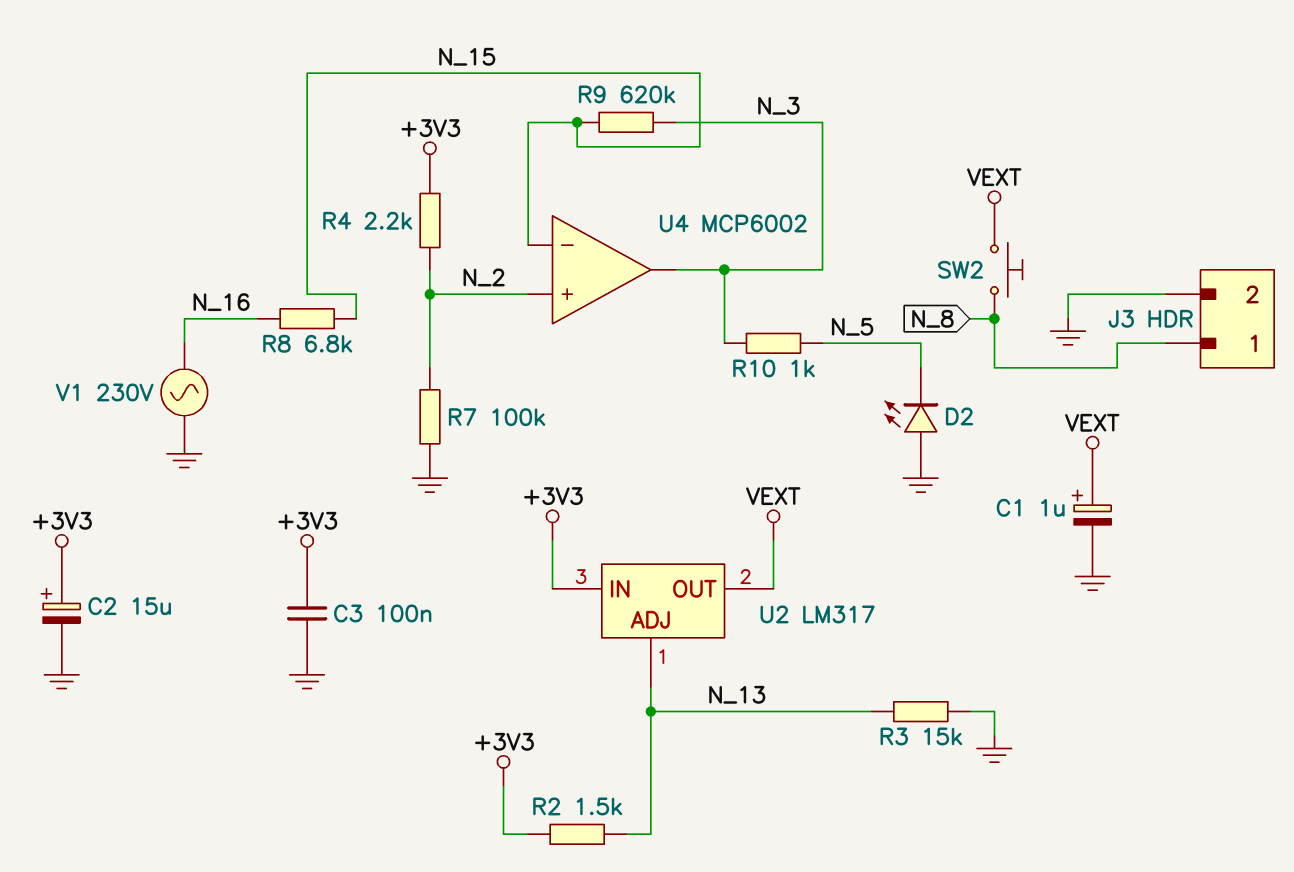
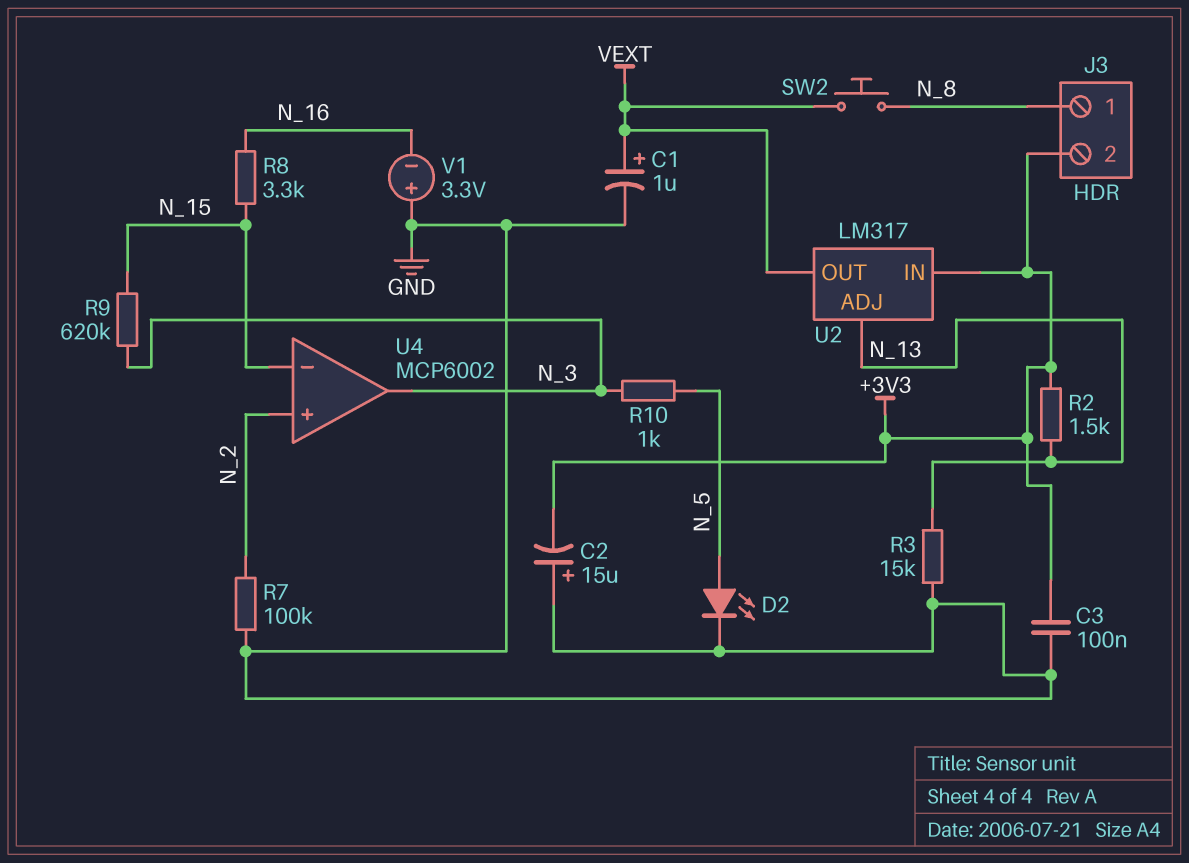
C2: 15uF (plus +3V3, minus GND) -> 15uF (plus GND, minus +3V3)
D2: LED (A GND, K N_5) -> LED (A N_5, K GND)
J3 pin 2: GND -> +3V3
R4: 2.2k (+3V3, N_2) -> none
R8: 6.8k (N_15, N_16) -> 3.3k (N_15, N_16)
V1: AC 230V (GND, N_16) -> 3.3V (plus GND, minus N_16)

